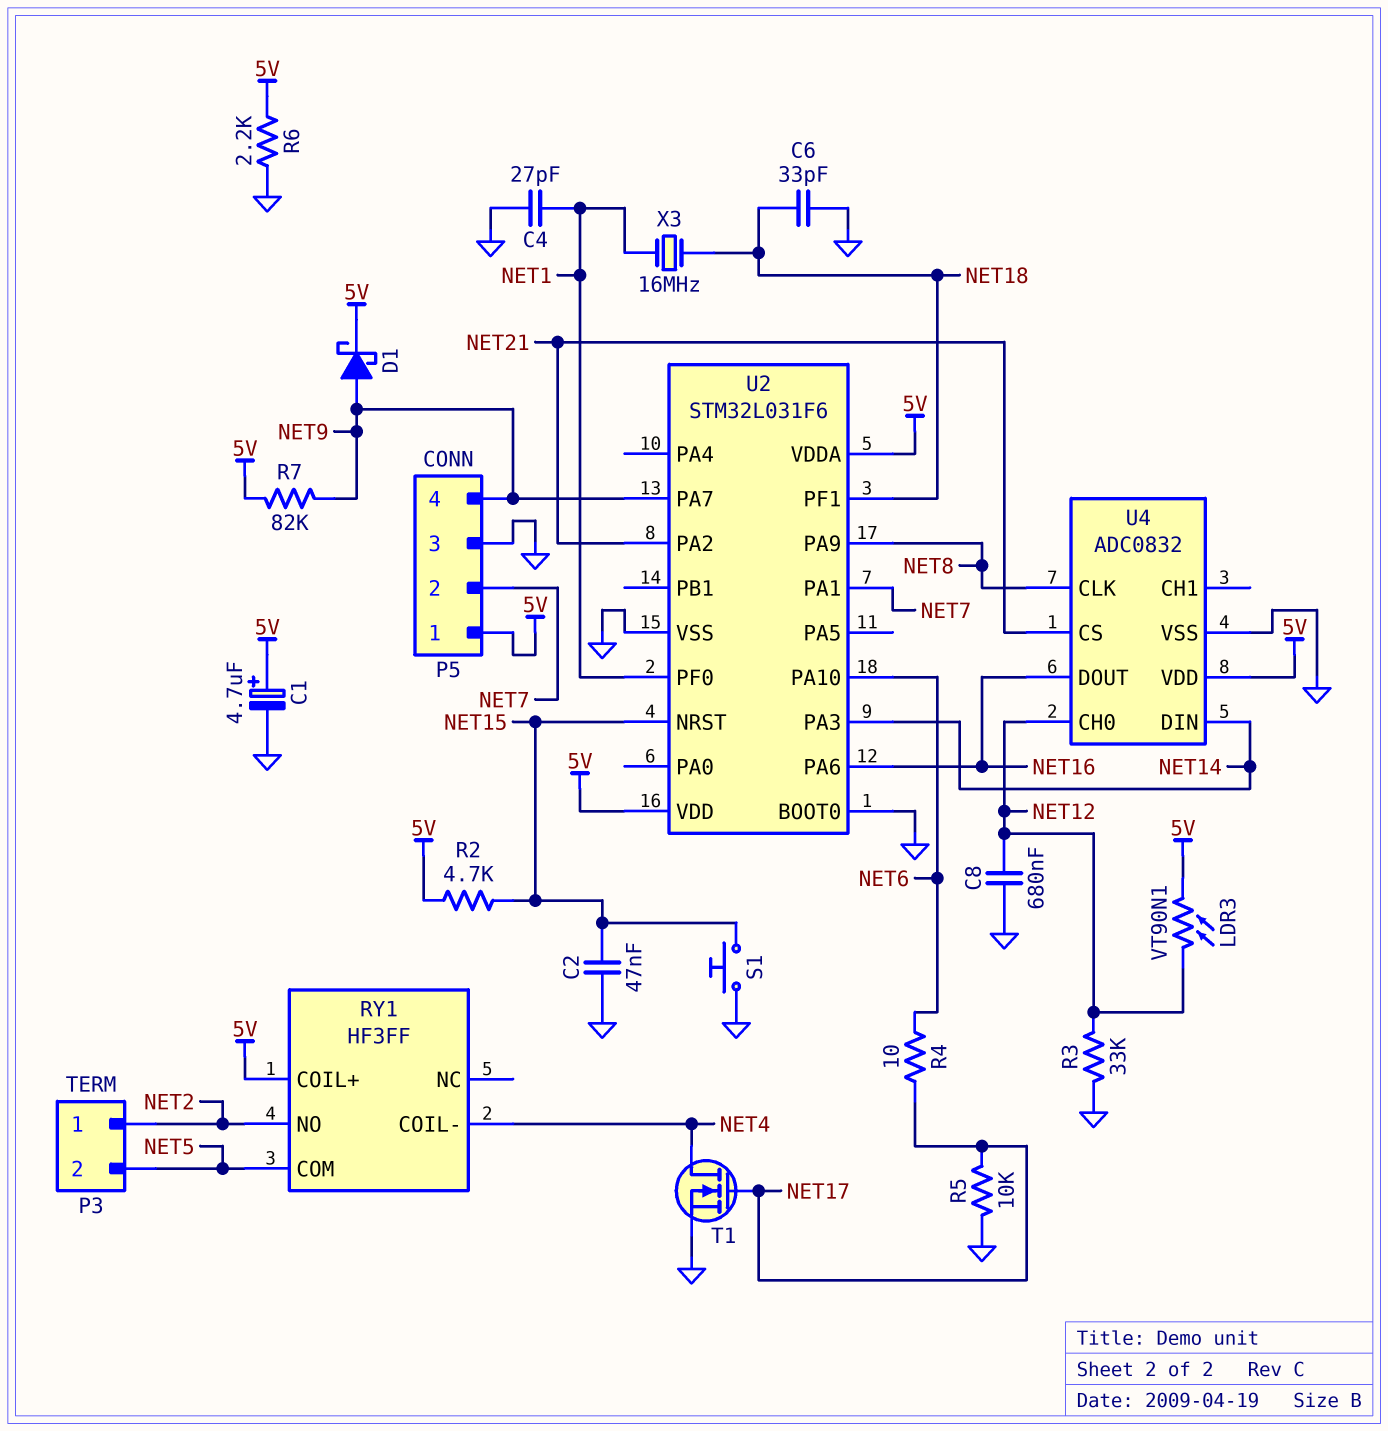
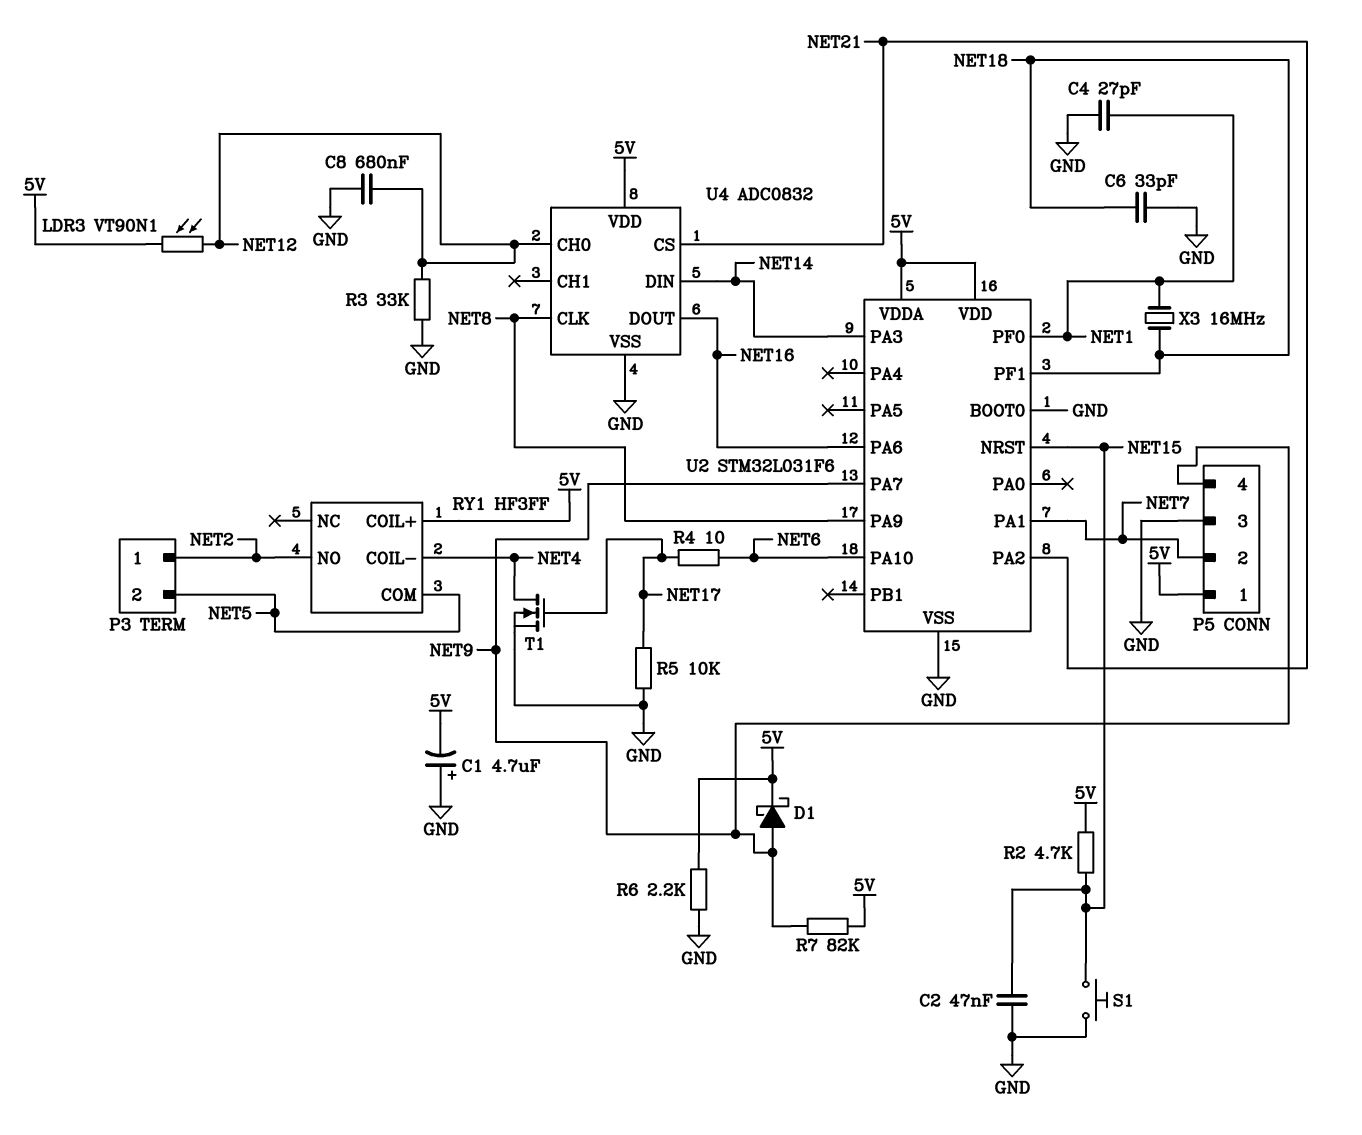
C1: 4.7uF (plus 5V, minus GND) -> 4.7uF (plus GND, minus 5V)

